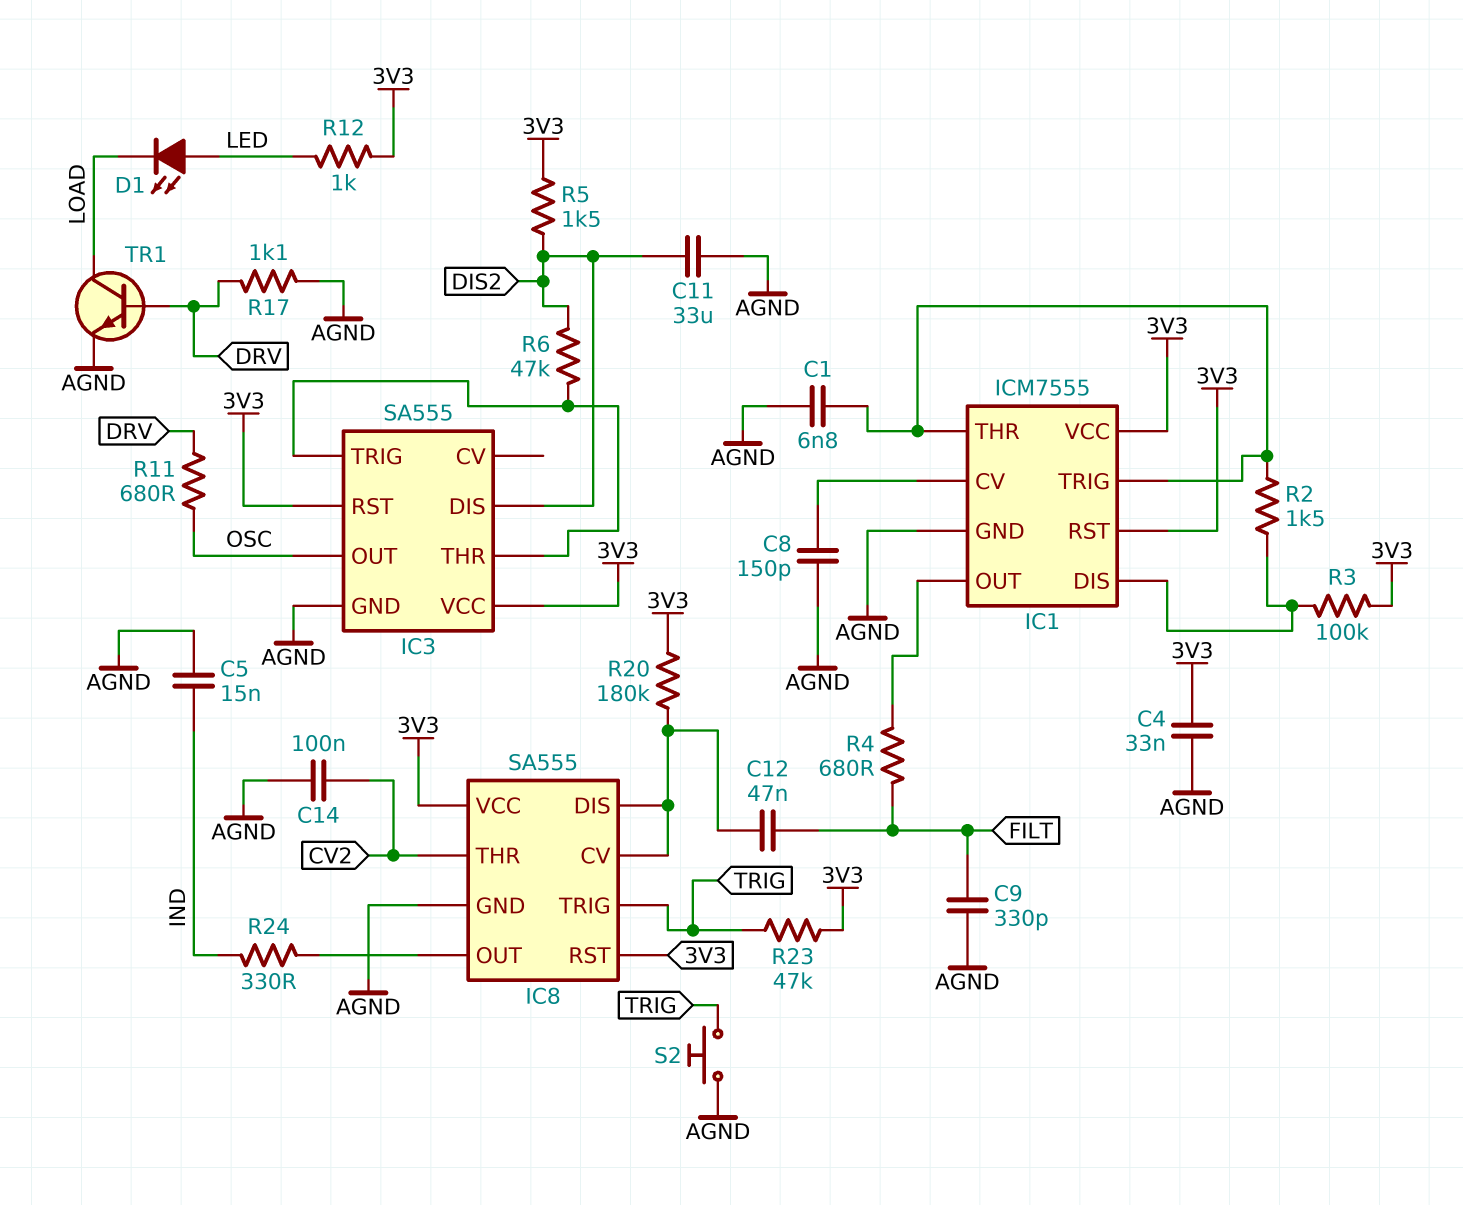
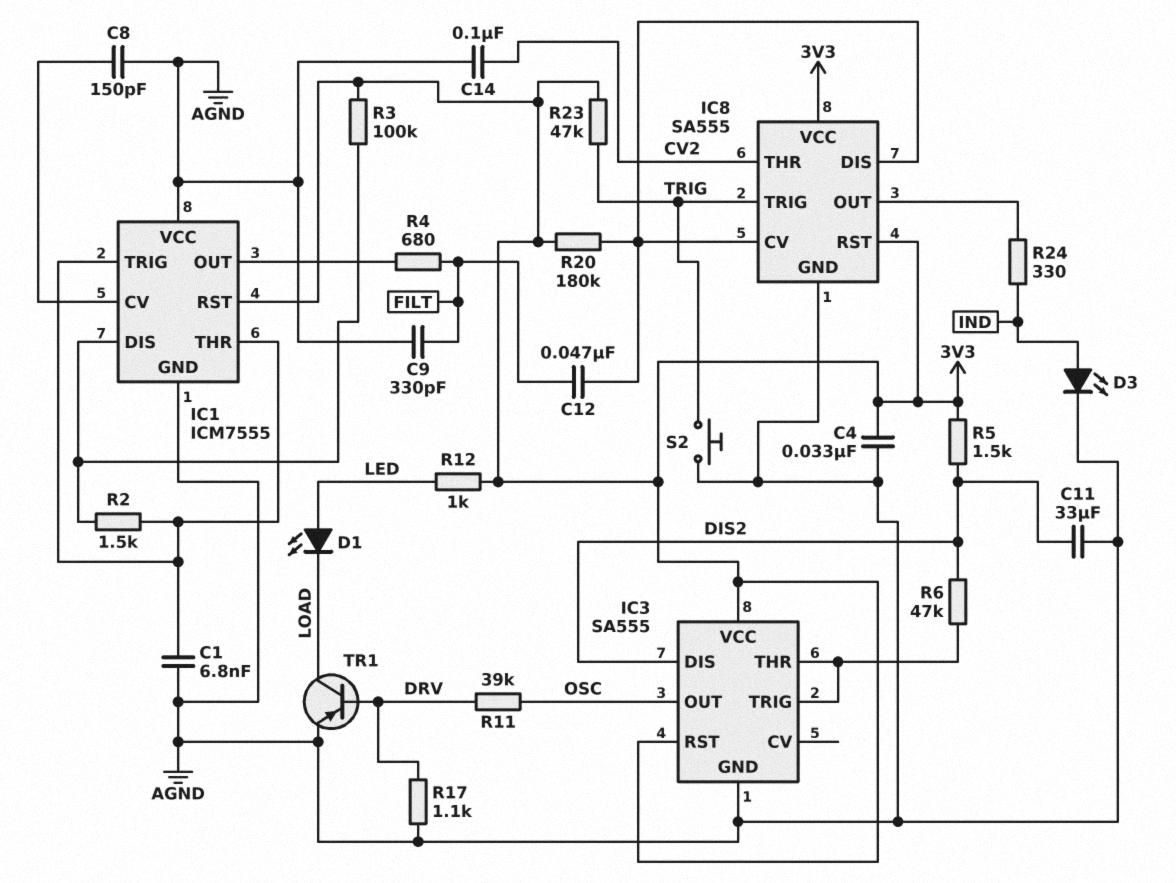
C5: 15nF (AGND, IND) -> none
D3: none -> LED (A IND, K AGND)
IC1 pin VCC: 3V3 -> AGND
R11: 680 (DRV, OSC) -> 39k (DRV, OSC)
TR1: NPN (B DRV, C LOAD, E AGND) -> PNP (B DRV, C LOAD, E AGND)

